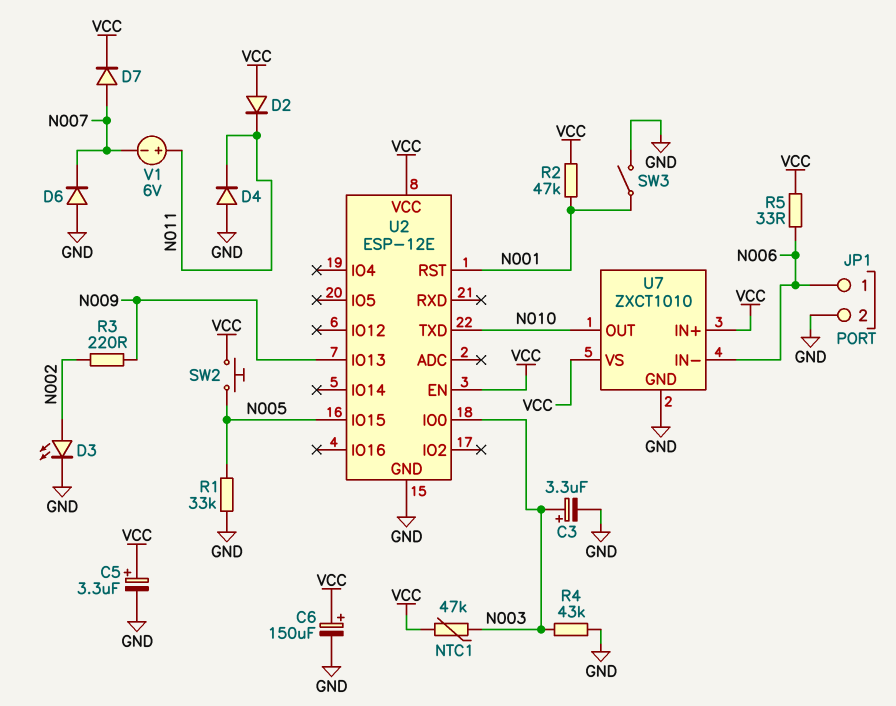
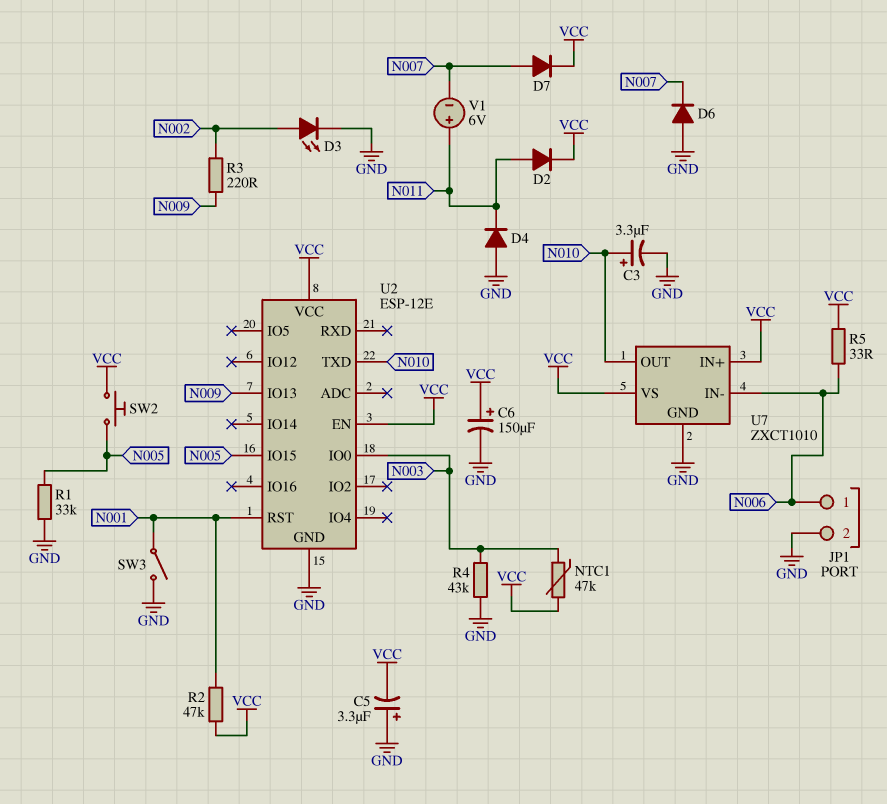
C3: 3.3uF (plus N003, minus GND) -> 3.3uF (plus N010, minus GND)
C5: 3.3uF (plus VCC, minus GND) -> 3.3uF (plus GND, minus VCC)
D2: diode (A VCC, K N011) -> diode (A N011, K VCC)

